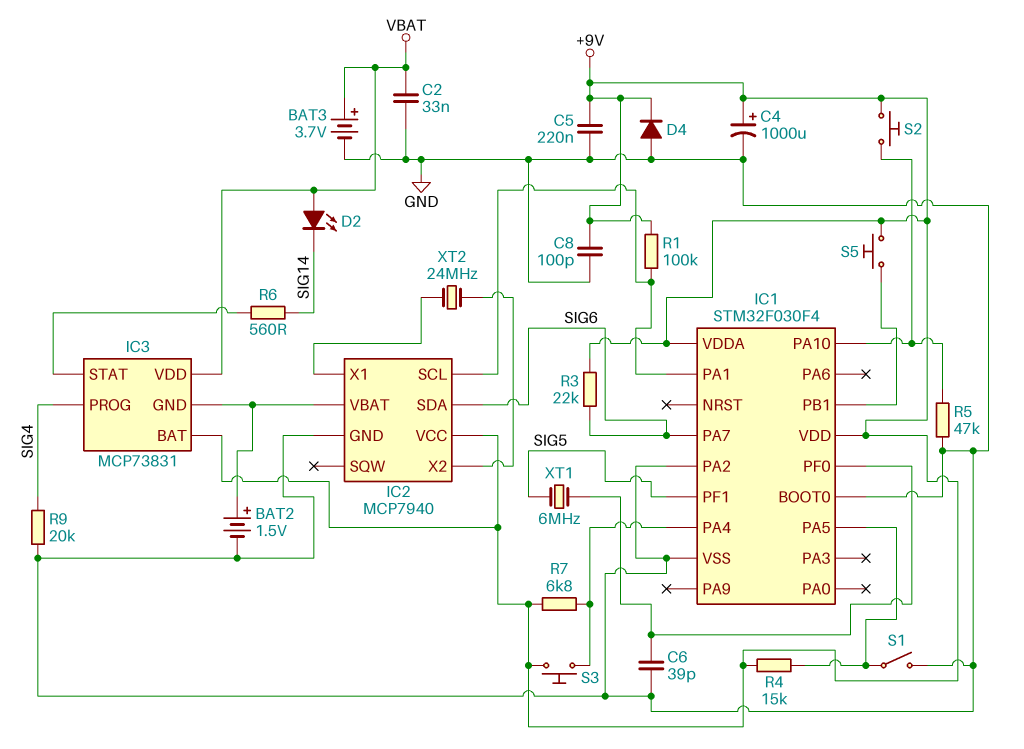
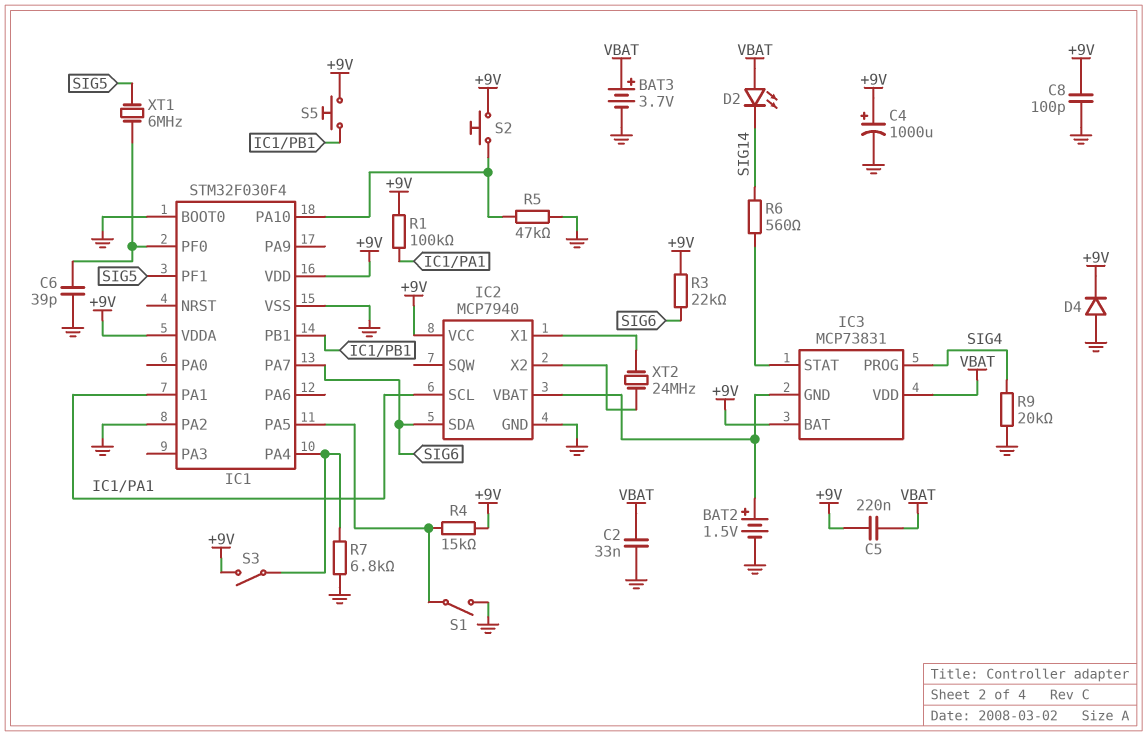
C5: 220nF (+9V, GND) -> 220nF (+9V, VBAT)
R7: 6.8k (+9V, IC1/PA4) -> 6.8k (GND, IC1/PA4)
S3: button (+9V, IC1/PA4) -> switch (+9V, IC1/PA4)

